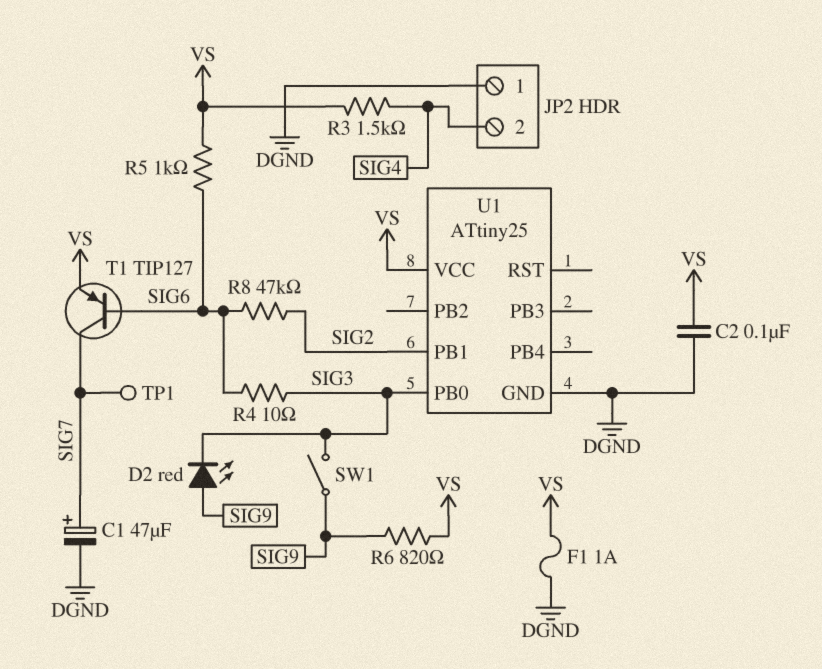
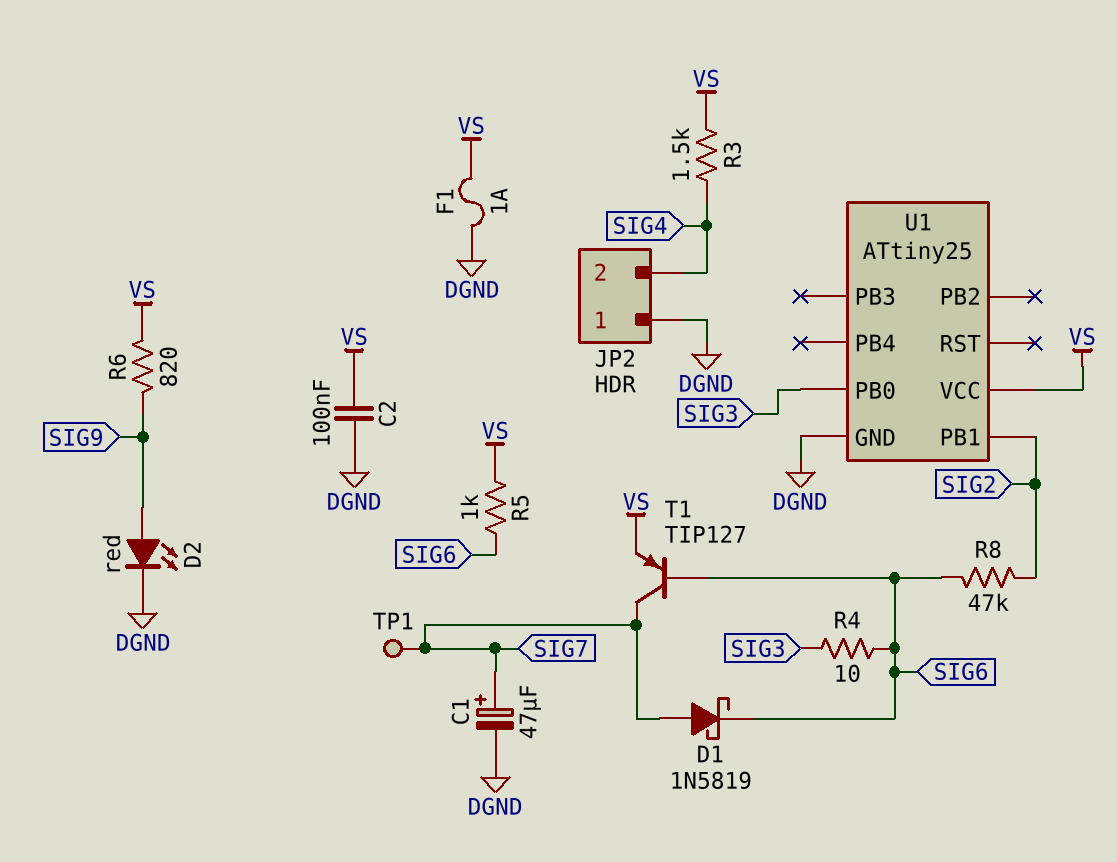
D1: none -> schottky 1N5819 (A SIG7, K SIG6)
D2: LED red (A SIG9, K SIG3) -> LED red (A SIG9, K DGND)
SW1: switch (SIG3, SIG9) -> none

